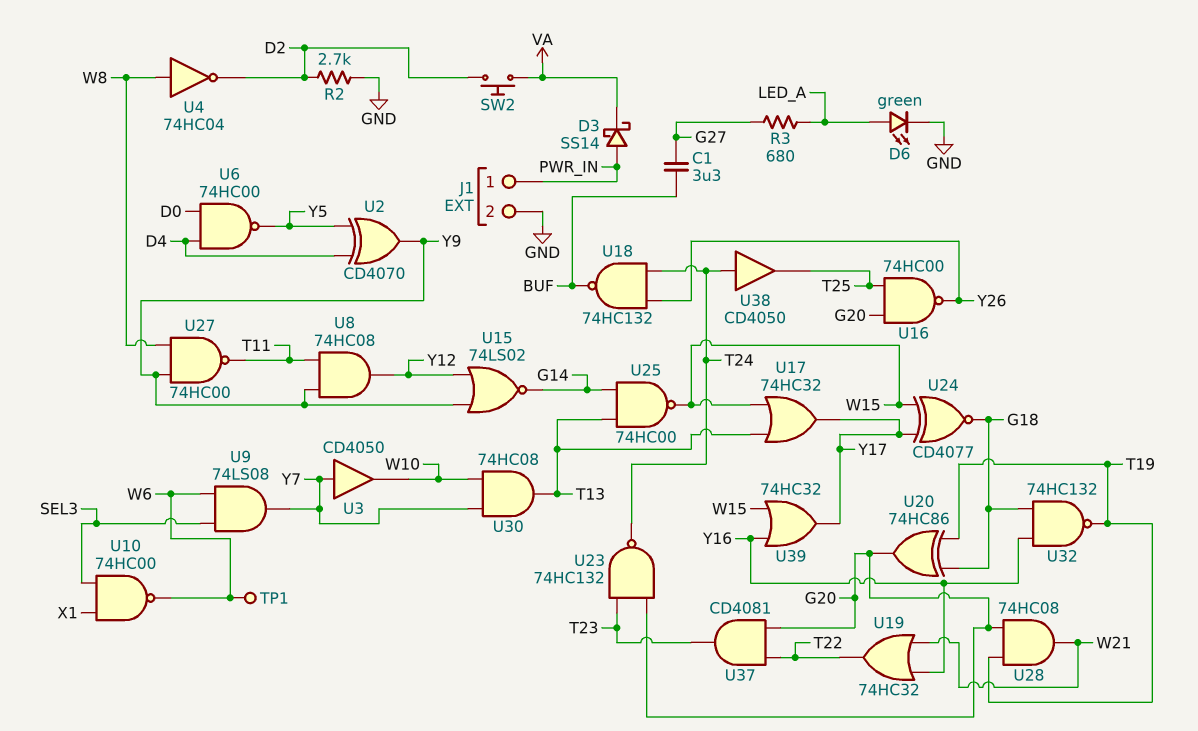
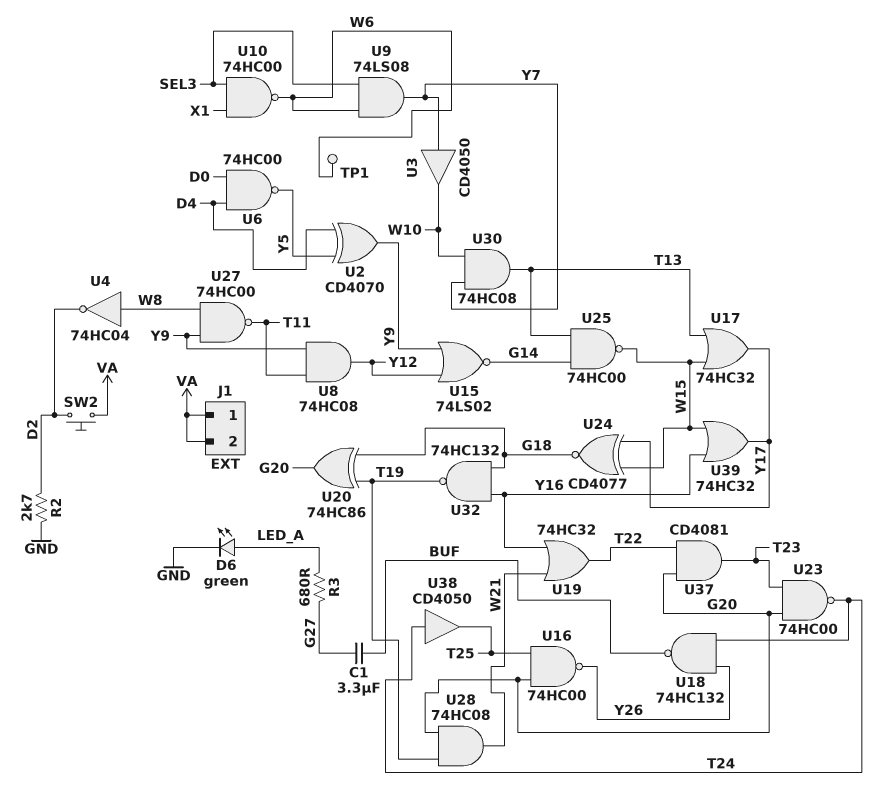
D3: schottky SS14 (A PWR_IN, K VA) -> none
J1 pin 1: PWR_IN -> VA
J1 pin 2: GND -> VA
U23: NAND 74HC132 (in G20, in T23, out T24) -> NAND 74HC00 (in G20, in T23, out T24)

